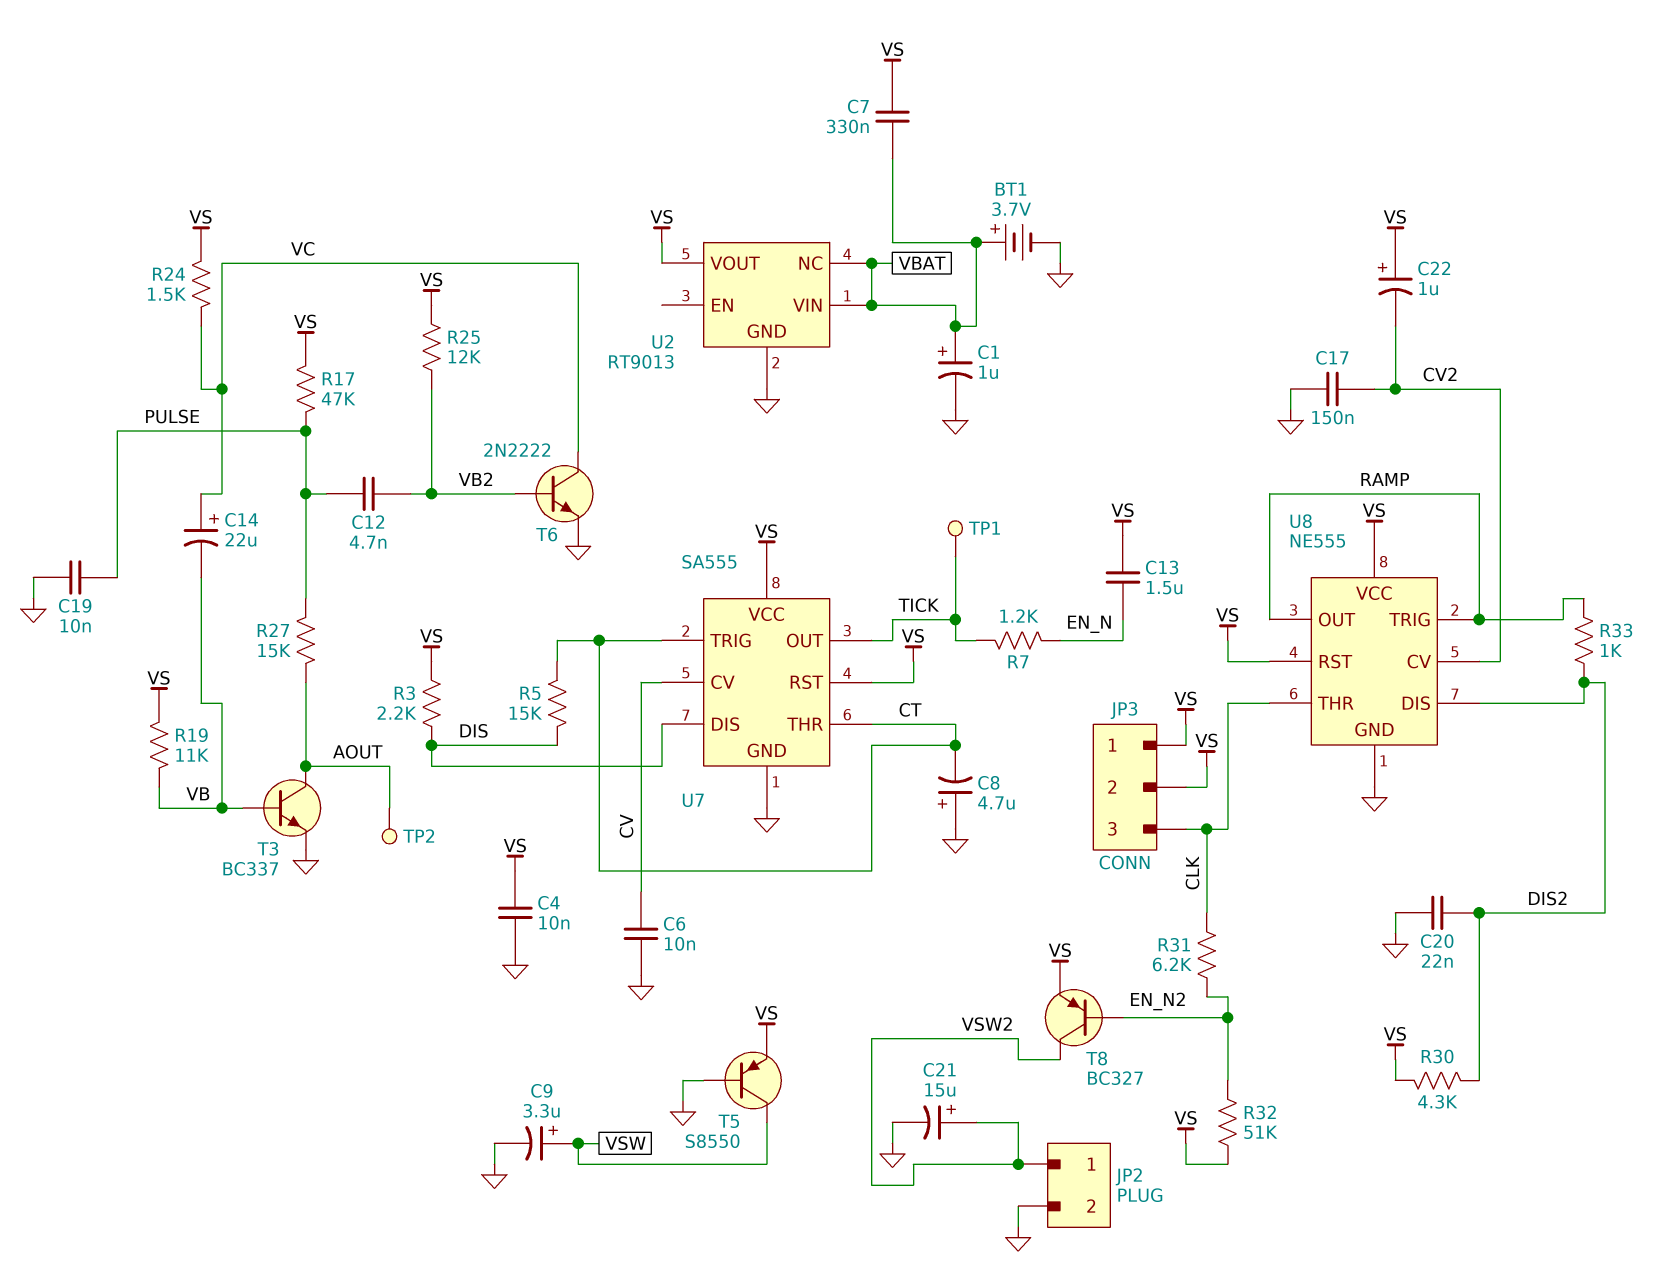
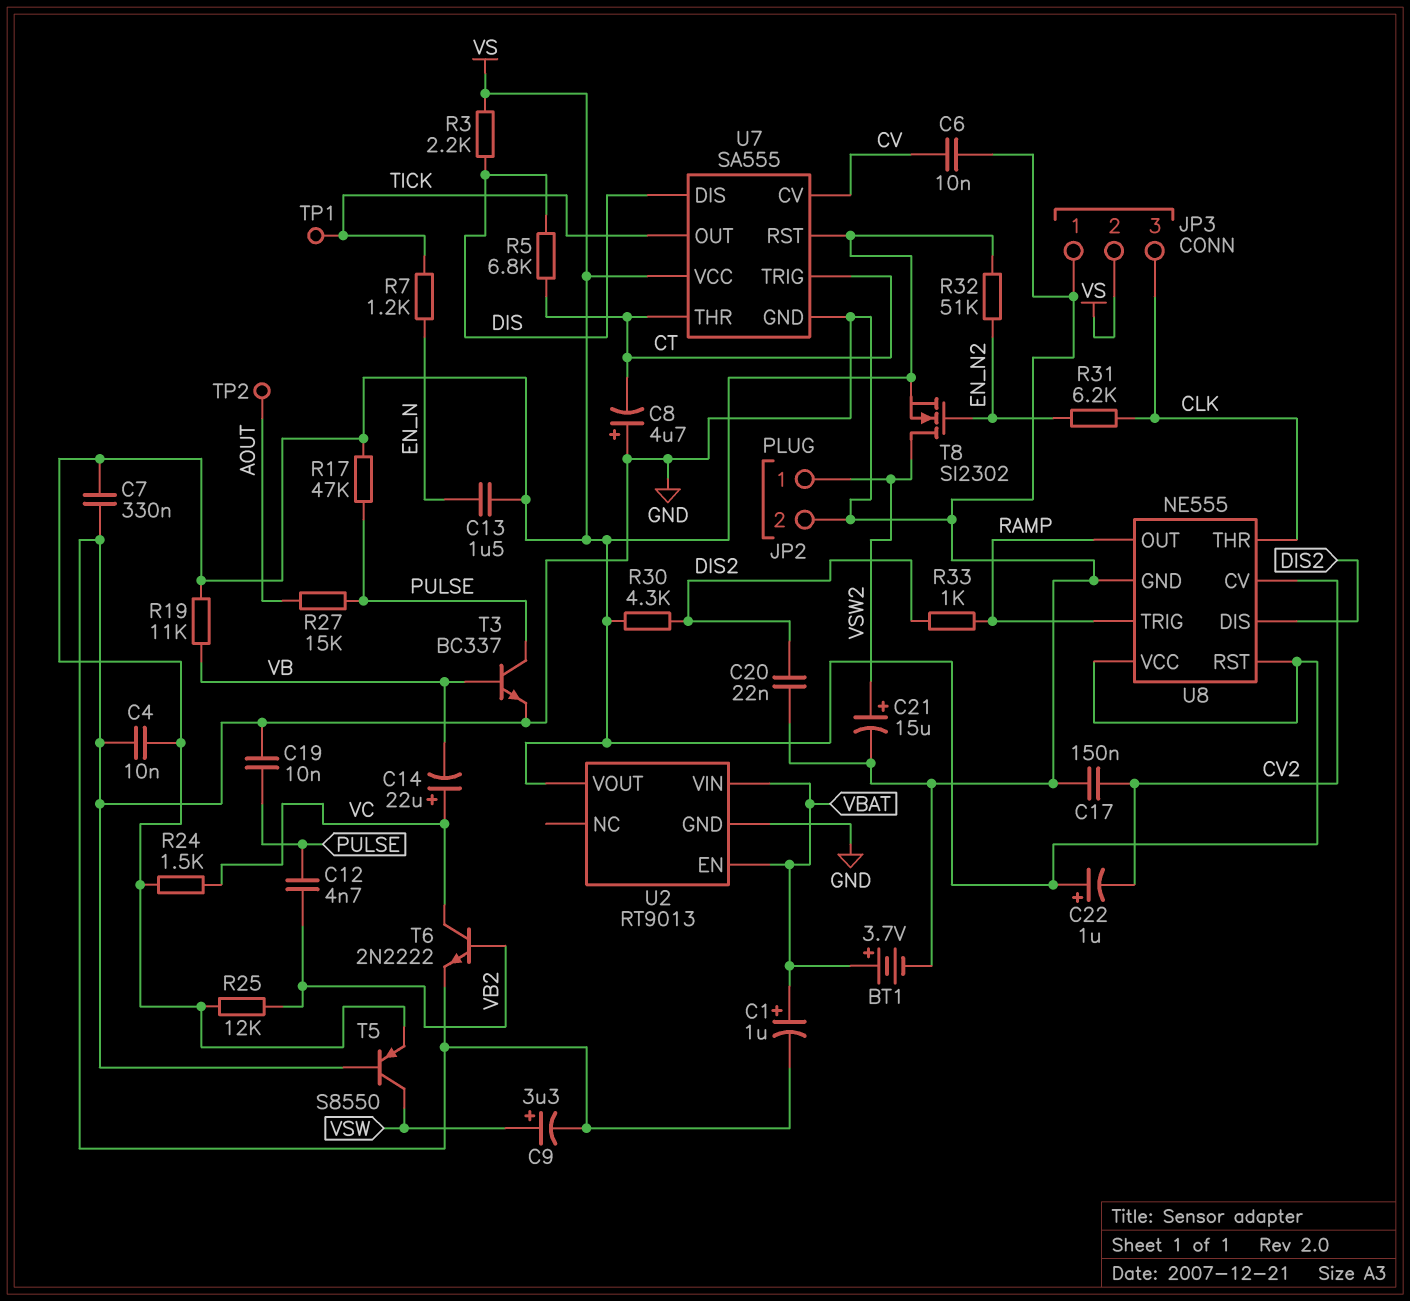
C7: 330nF (VBAT, VS) -> 330nF (GND, VS)
JP3 pin 1: VS -> GND
R5: 15k (CT, DIS) -> 6.8k (CT, DIS)
T3: NPN BC337 (B VB, C AOUT, E GND) -> NPN BC337 (B VB, C PULSE, E GND)
T8: PNP BC327 (B EN_N2, C VSW2, E VS) -> NMOS SI2302 (G EN_N2, D VSW2, S VS)
U2 pin EN: none -> VBAT
U2 pin NC: VBAT -> none

